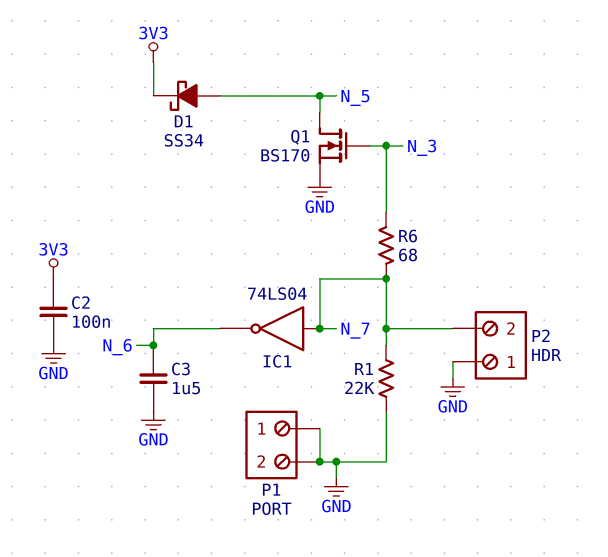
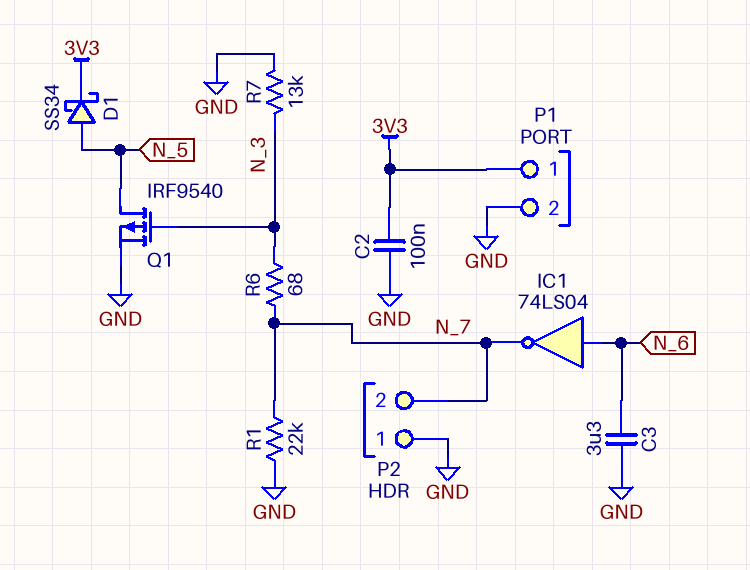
C3: 1.5uF (GND, N_6) -> 3.3uF (GND, N_6)
IC1: NOT 74LS04 (in N_7, out N_6) -> NOT 74LS04 (in N_6, out N_7)
P1 pin 1: GND -> 3V3
Q1: NMOS BS170 (G N_3, D N_5, S GND) -> PMOS IRF9540 (G N_3, D N_5, S GND)
R7: none -> 13k (GND, N_3)

